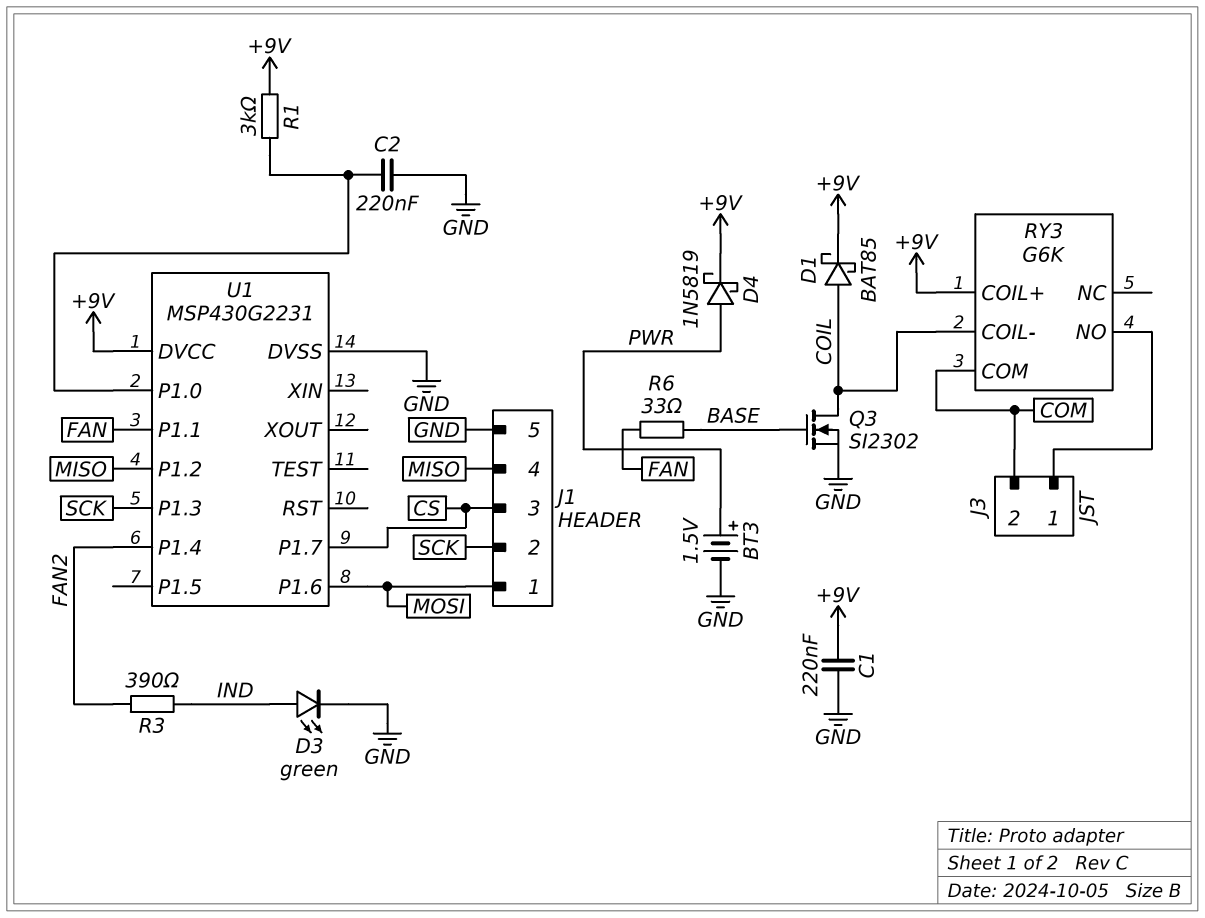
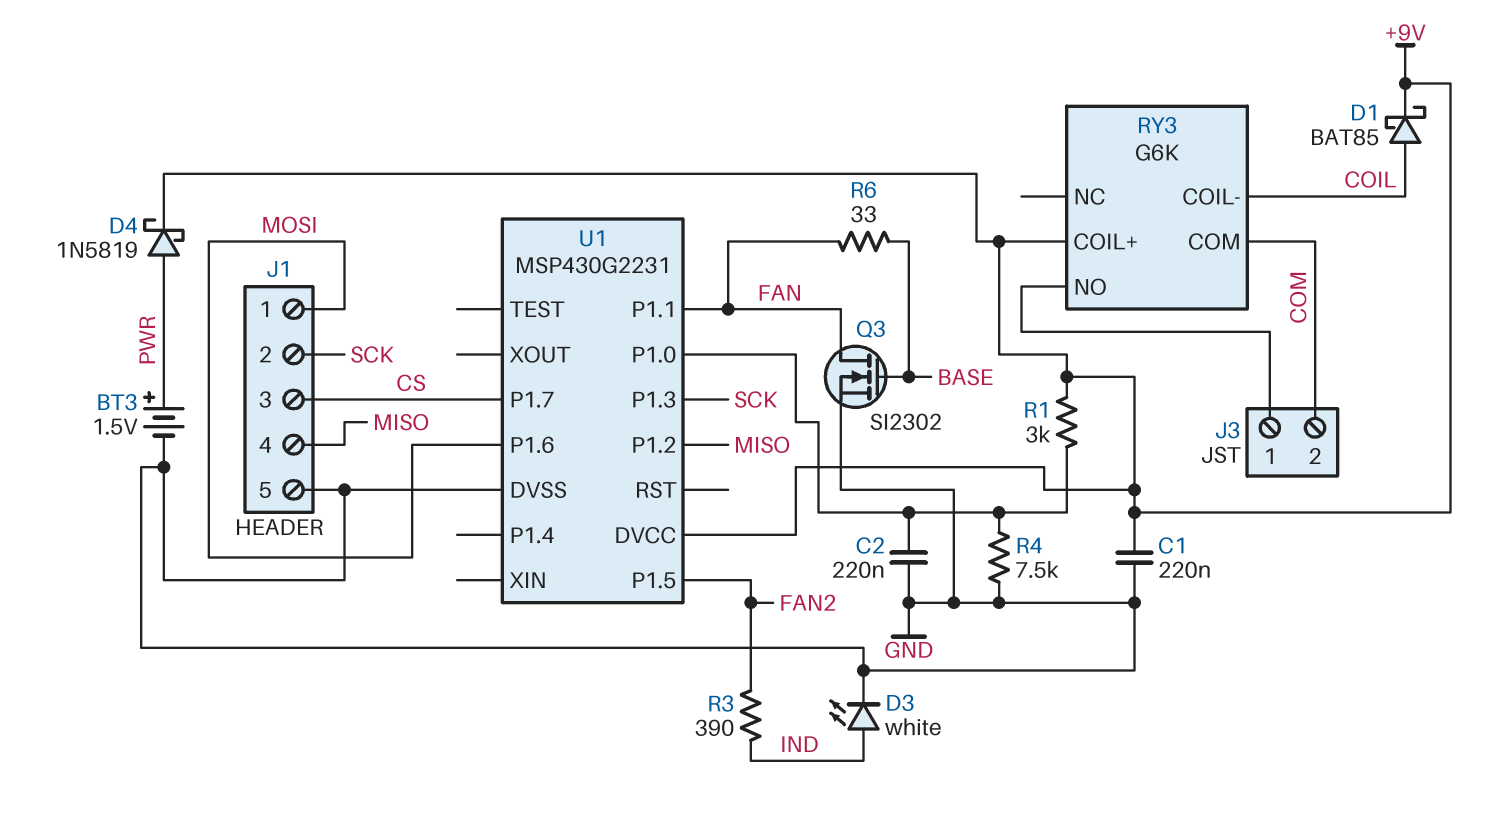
D3: LED green (A IND, K GND) -> LED white (A IND, K GND)
Q3: NMOS SI2302 (G BASE, D COIL, S GND) -> NMOS SI2302 (G BASE, D FAN, S GND)
R4: none -> 7.5k (GND, U1/P1.0)
U1 pin P1.4: FAN2 -> none
U1 pin P1.5: none -> FAN2

